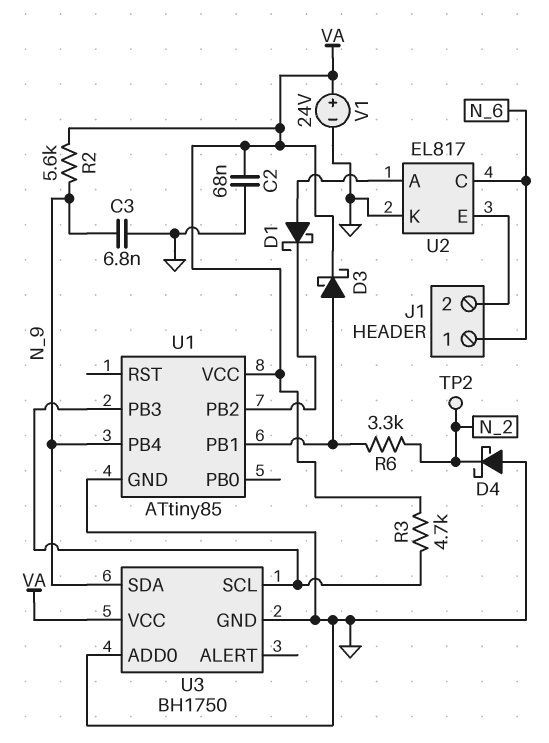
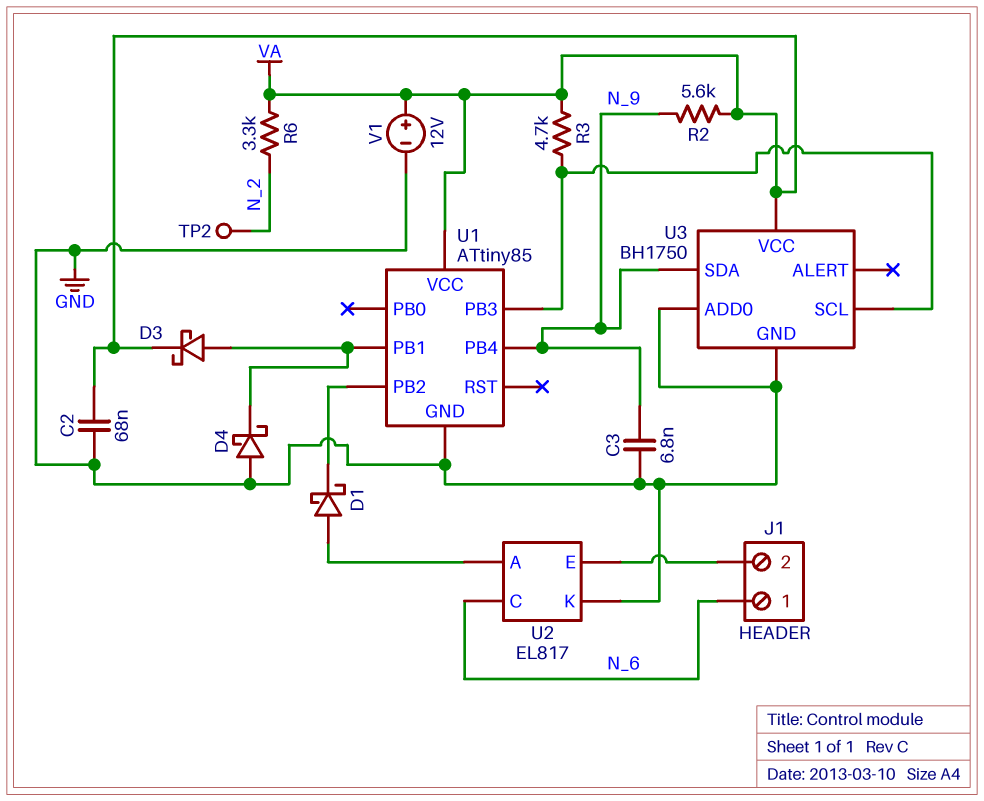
D4: schottky (A GND, K N_2) -> schottky (A GND, K U1/PB1)
R6: 3.3k (N_2, U1/PB1) -> 3.3k (N_2, VA)
V1: 24V (plus VA, minus GND) -> 12V (plus VA, minus GND)

